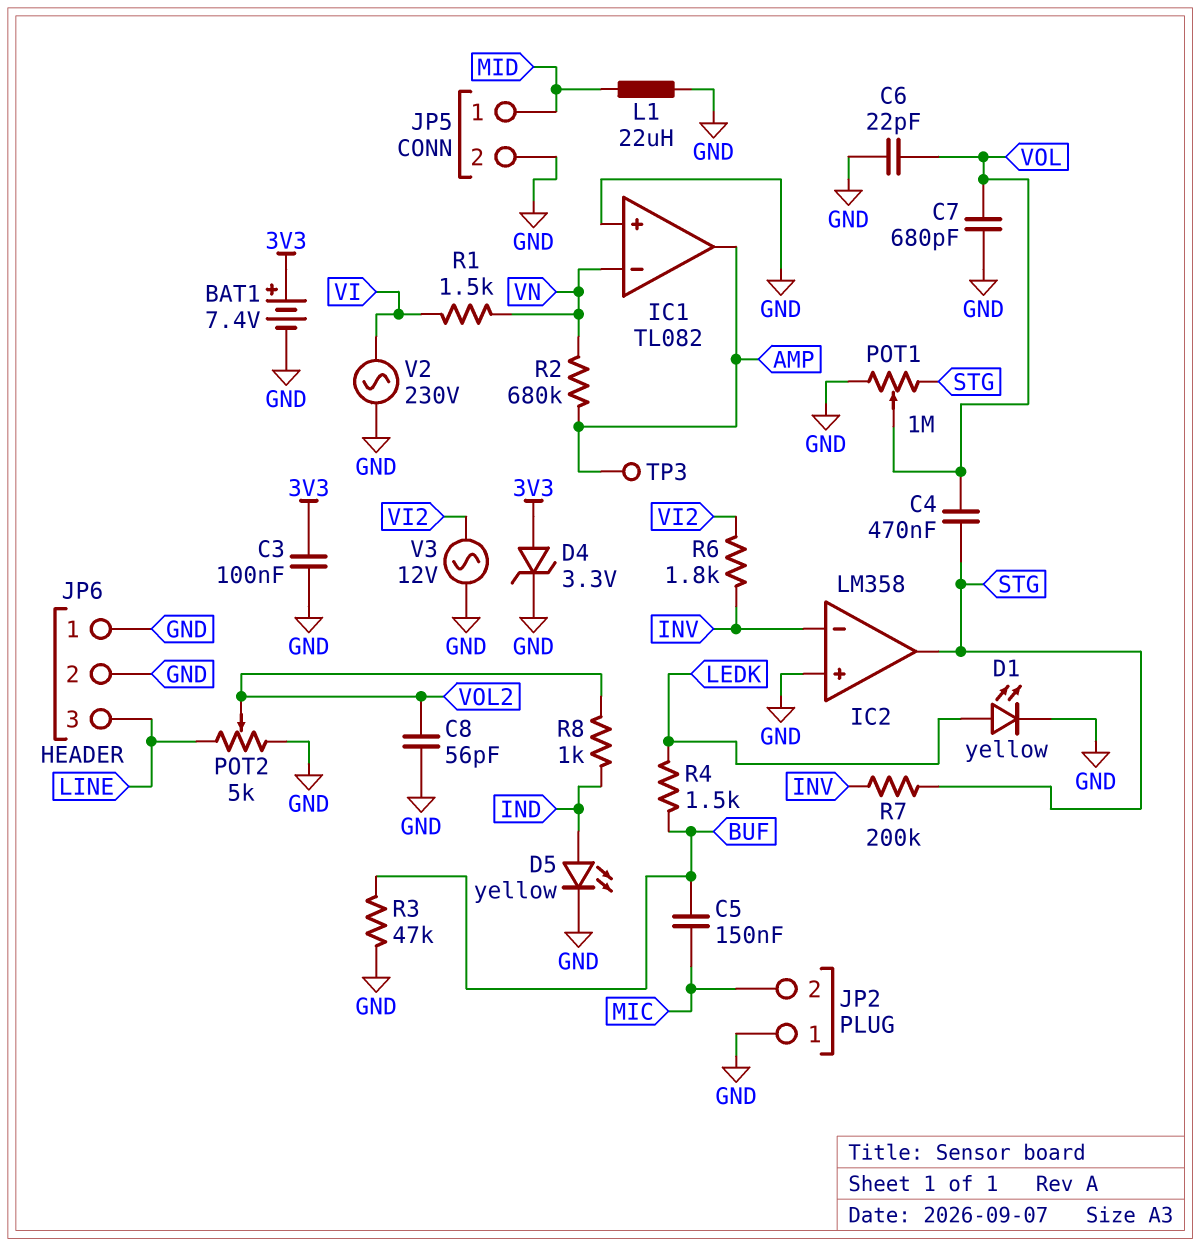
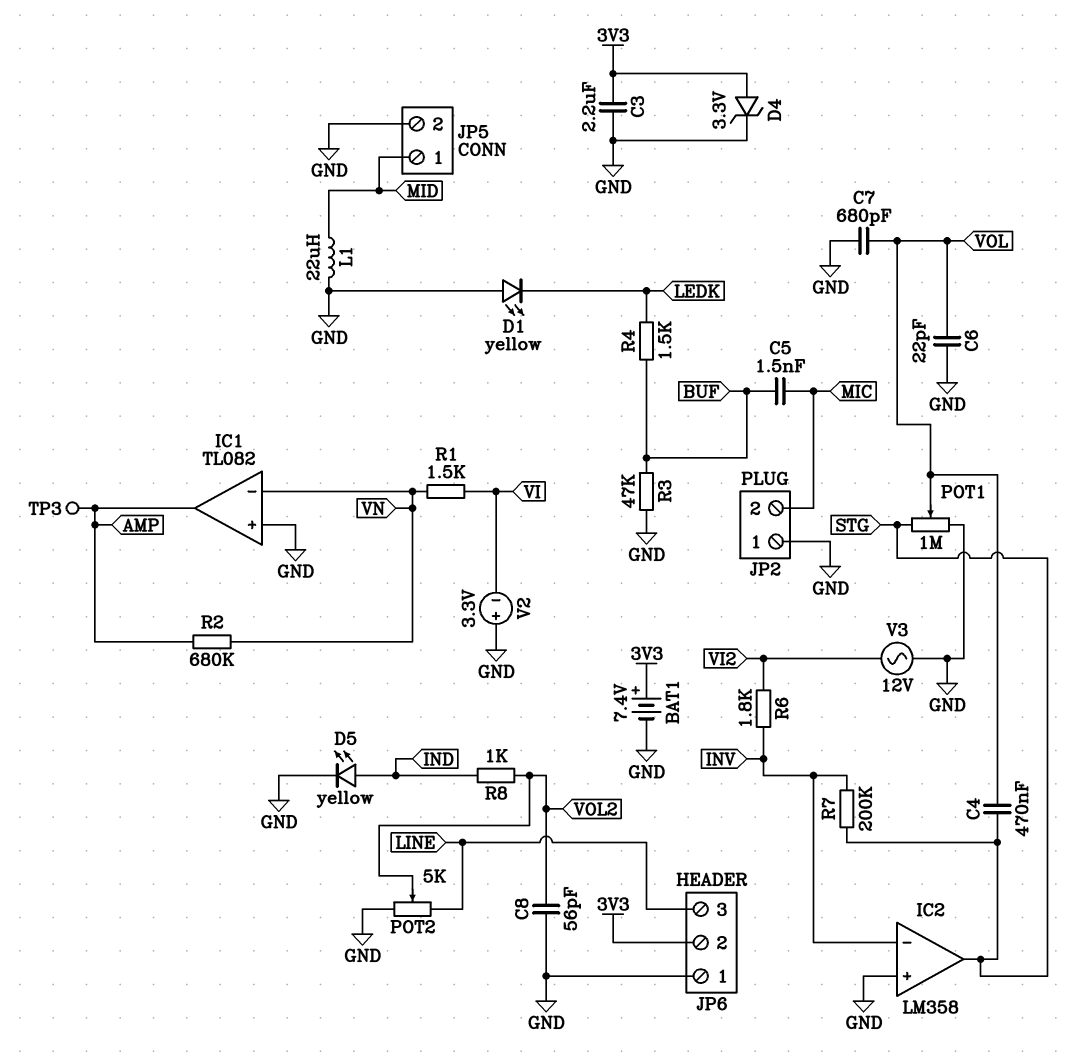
C3: 100nF (3V3, GND) -> 2.2uF (3V3, GND)
C5: 150nF (BUF, MIC) -> 1.5nF (BUF, MIC)
D1: LED yellow (A LEDK, K GND) -> LED yellow (A GND, K LEDK)
JP6 pin 2: GND -> 3V3
V2: AC 230V (GND, VI) -> 3.3V (plus GND, minus VI)

